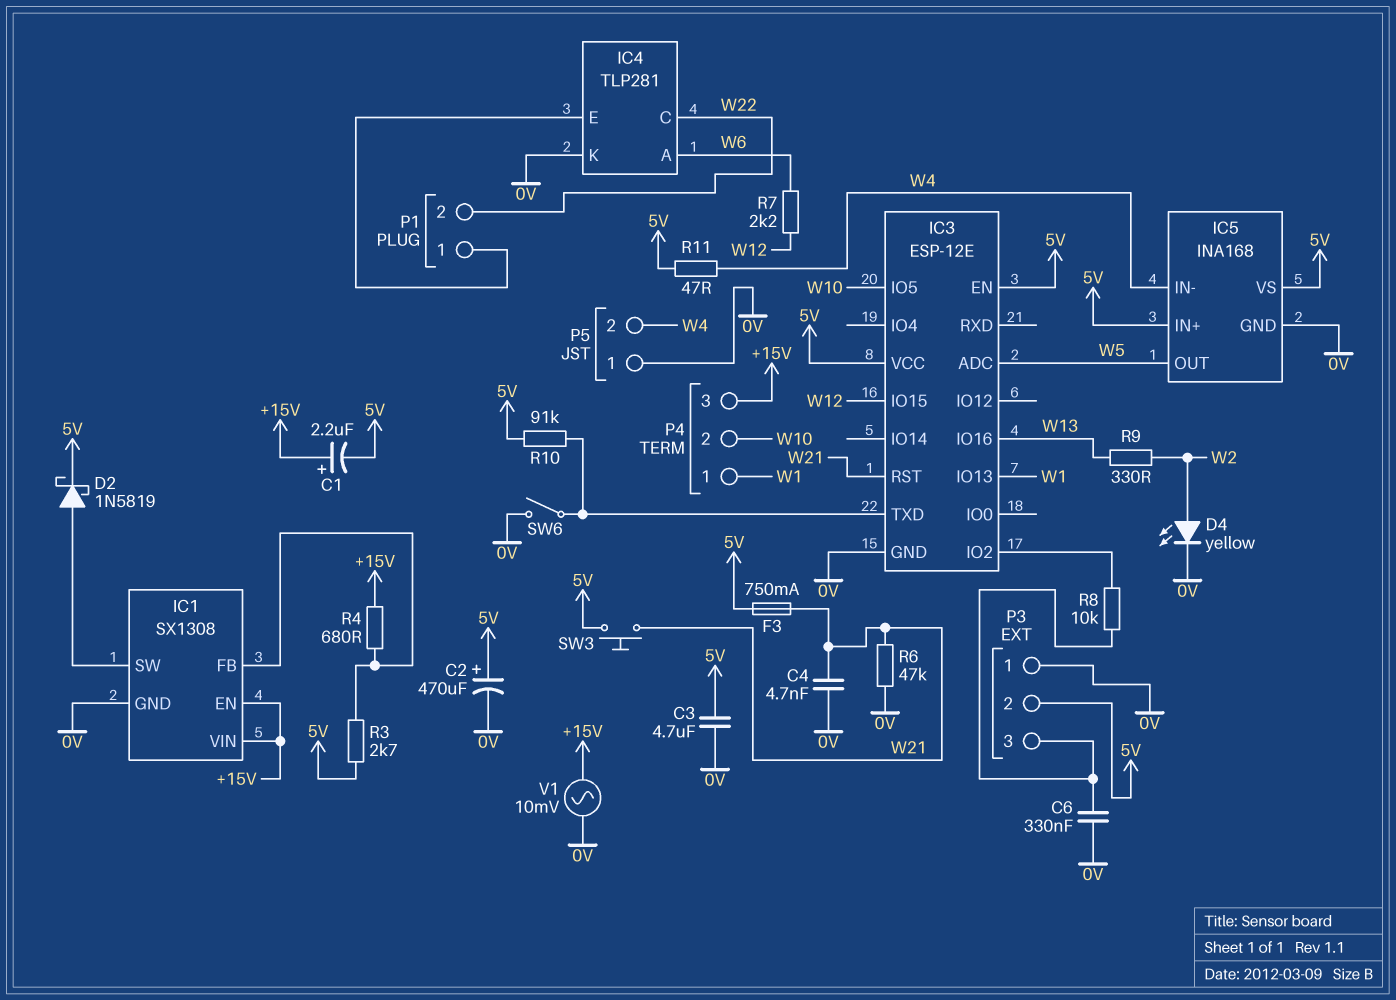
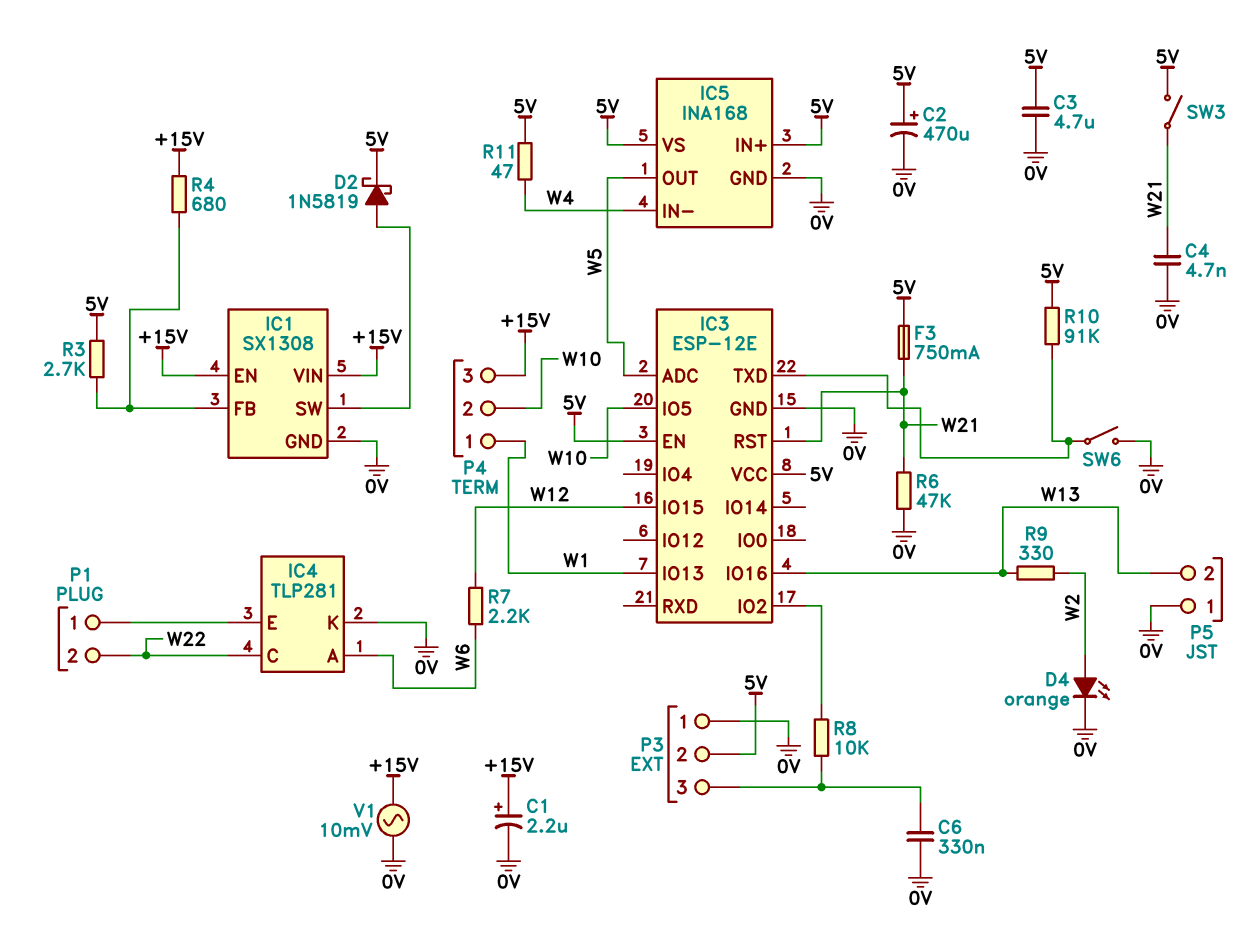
C1: 2.2uF (plus +15V, minus 5V) -> 2.2uF (plus +15V, minus 0V)
D4: LED yellow (A W2, K 0V) -> LED orange (A W2, K 0V)
P5 pin 2: W4 -> W13
SW3: button (5V, W21) -> switch (5V, W21)

